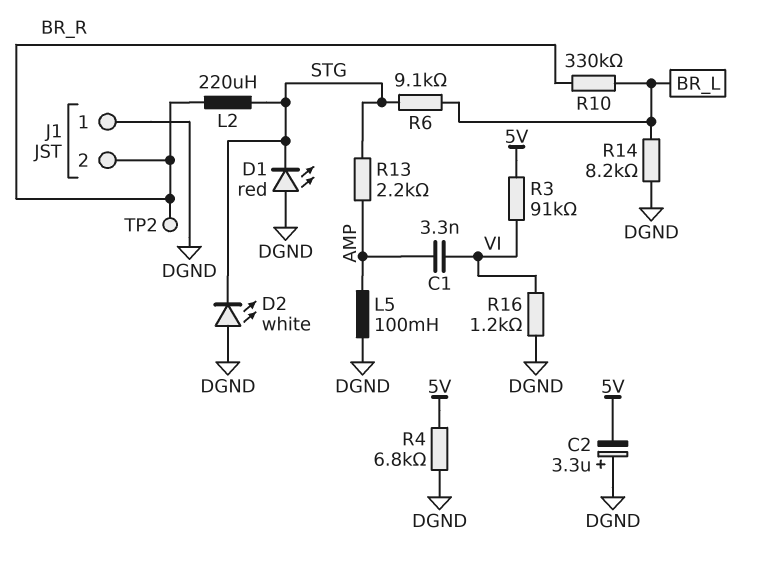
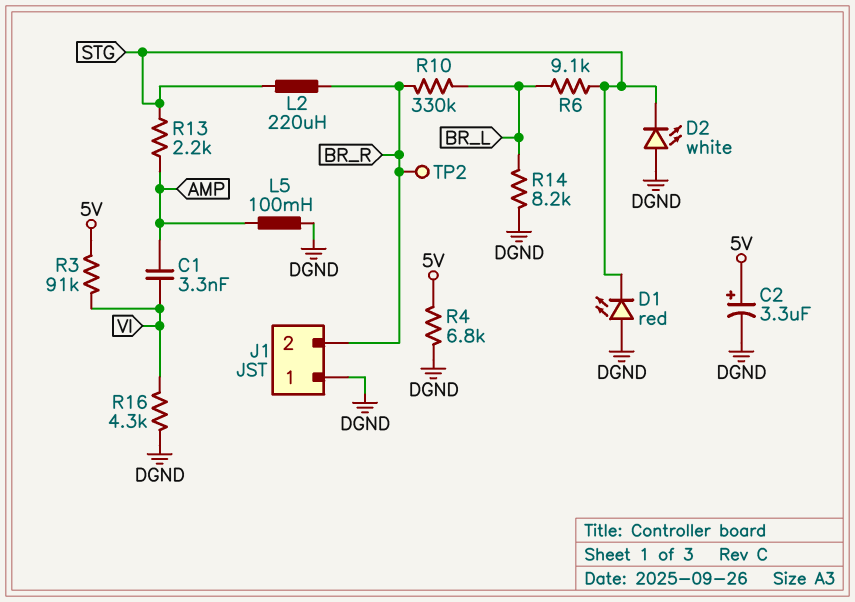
C2: 3.3uF (plus DGND, minus 5V) -> 3.3uF (plus 5V, minus DGND)
R16: 1.2k (DGND, VI) -> 4.3k (DGND, VI)

